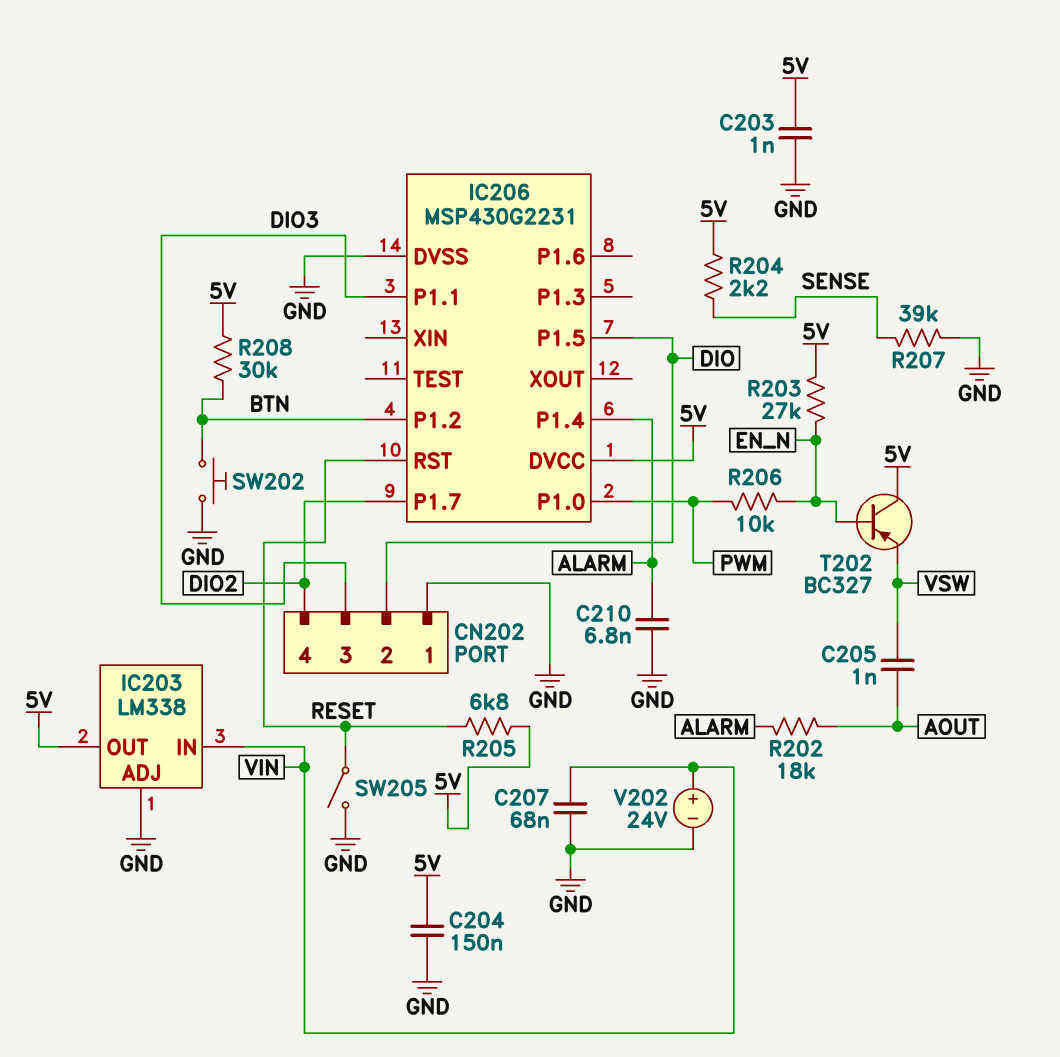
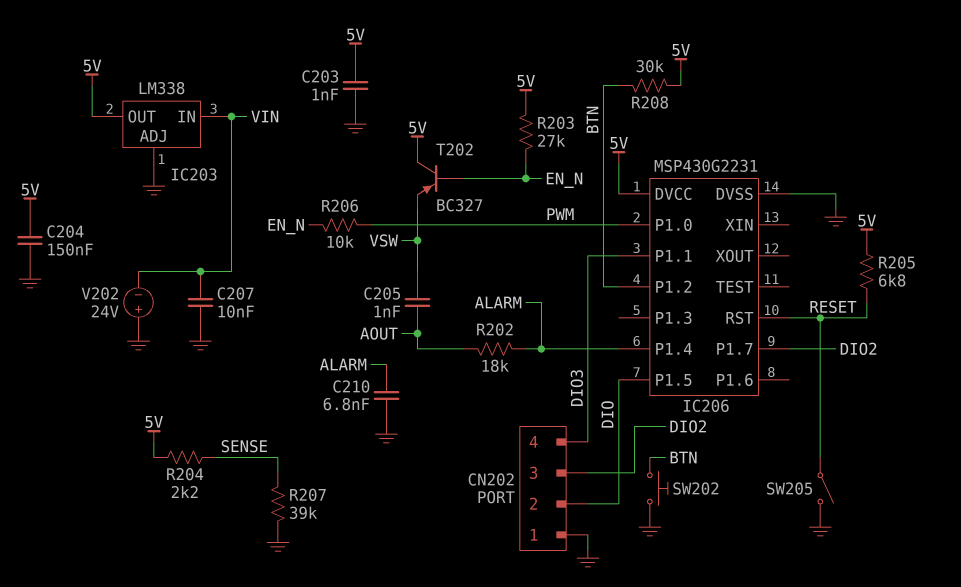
C207: 68nF (GND, VIN) -> 10nF (GND, VIN)
CN202 pin 3: DIO3 -> DIO2
CN202 pin 4: DIO2 -> DIO3
V202: 24V (plus VIN, minus GND) -> 24V (plus GND, minus VIN)

